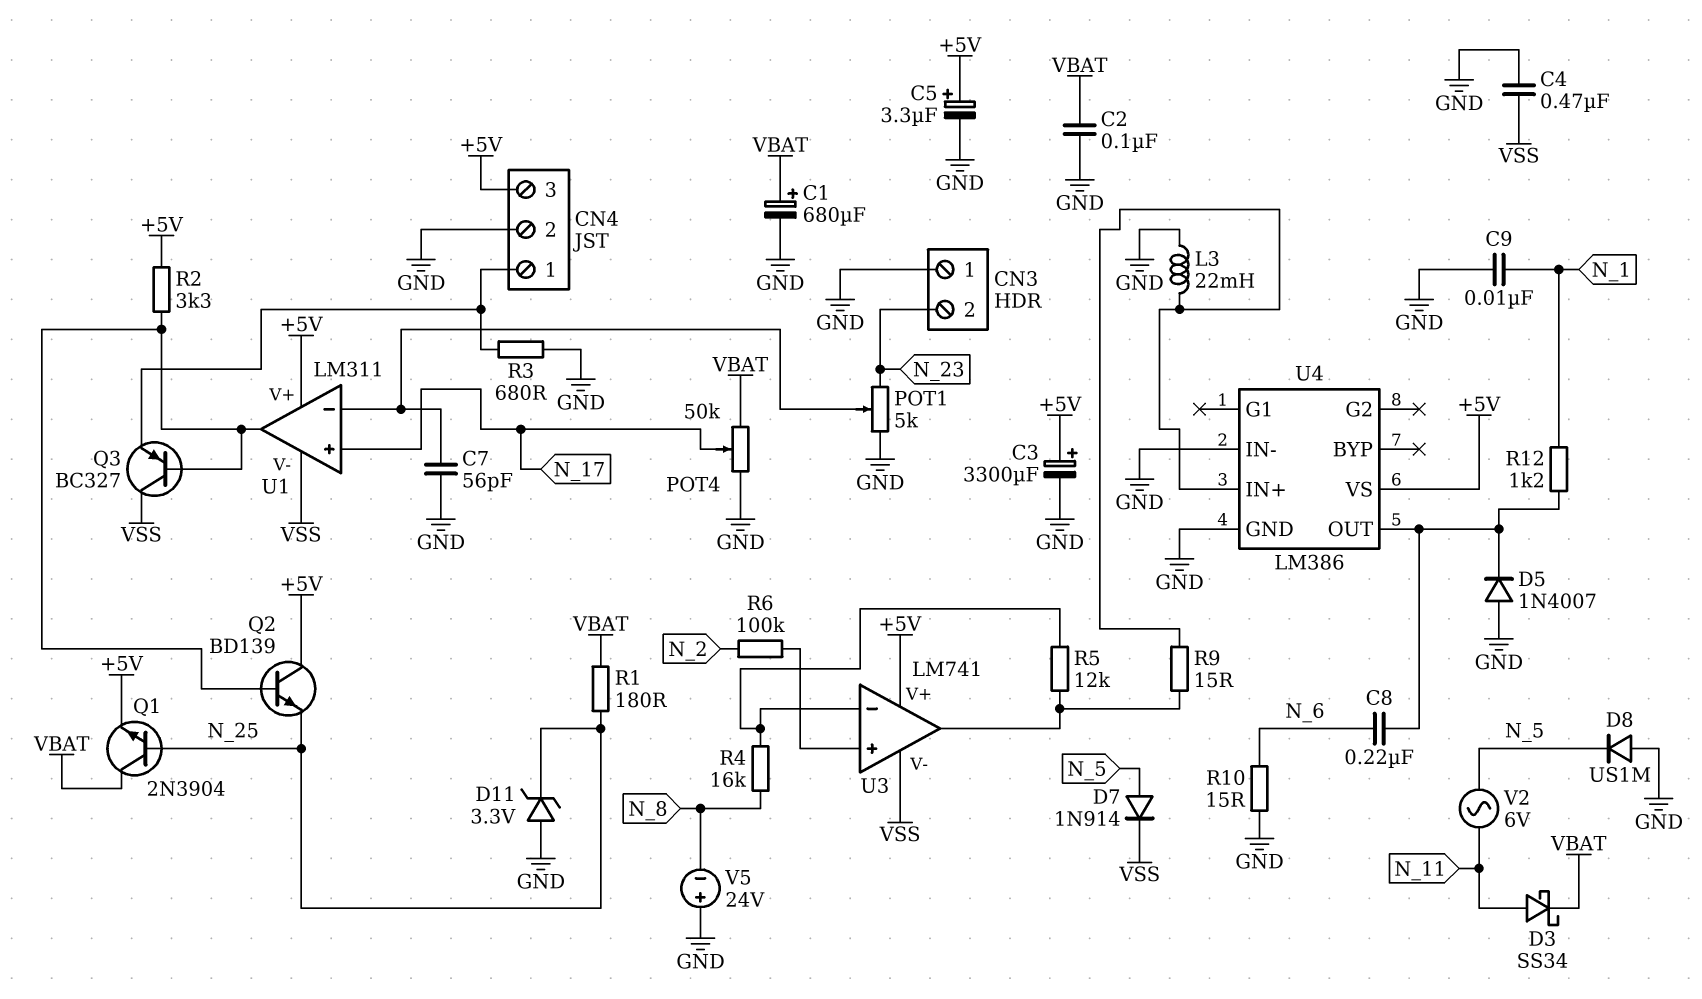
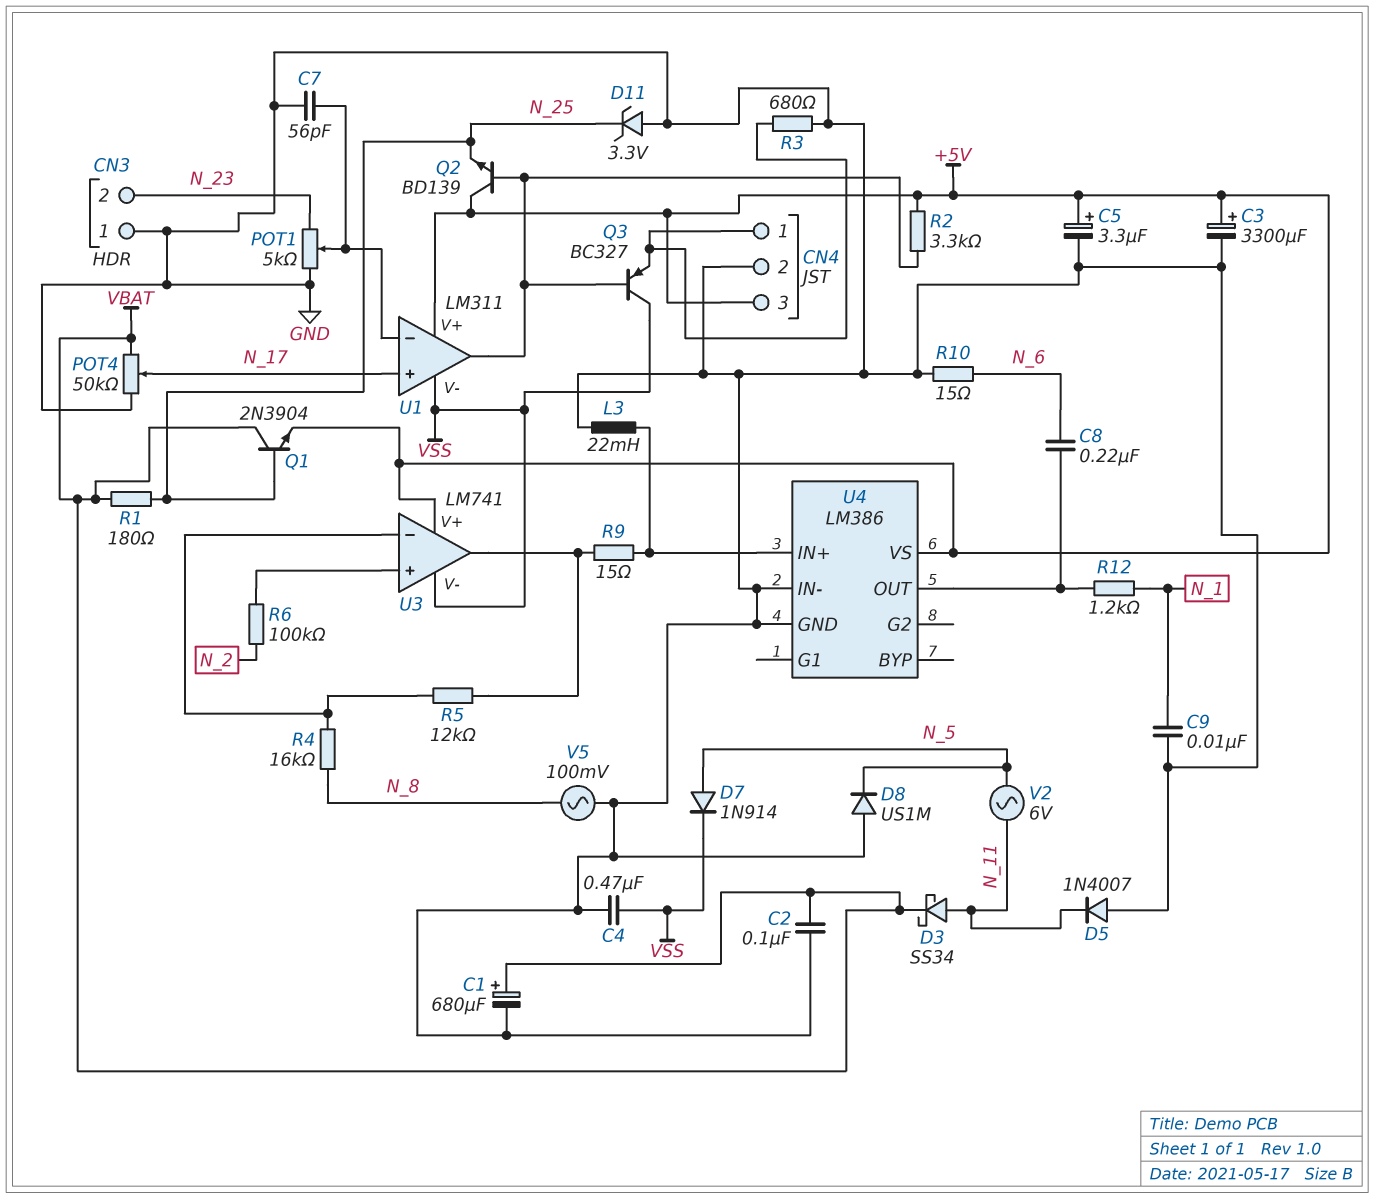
D5: diode 1N4007 (A GND, K U4/OUT) -> diode 1N4007 (A GND, K N_11)
V5: 24V (plus GND, minus N_8) -> AC 100mV (GND, N_8)

